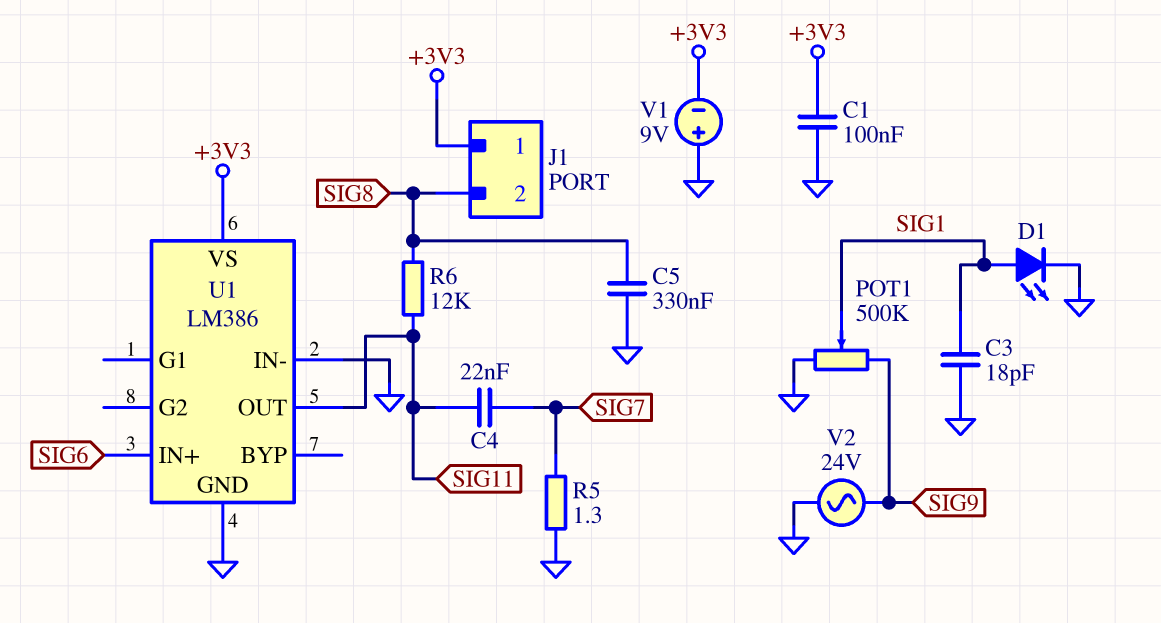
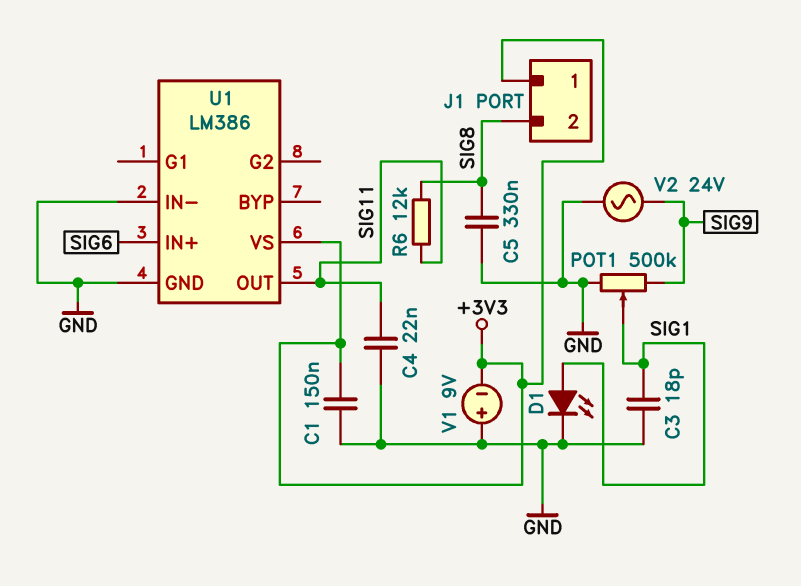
C1: 100nF (+3V3, GND) -> 150nF (+3V3, GND)
C4: 22nF (SIG7, SIG11) -> 22nF (GND, SIG11)
R5: 1.3 (GND, SIG7) -> none

